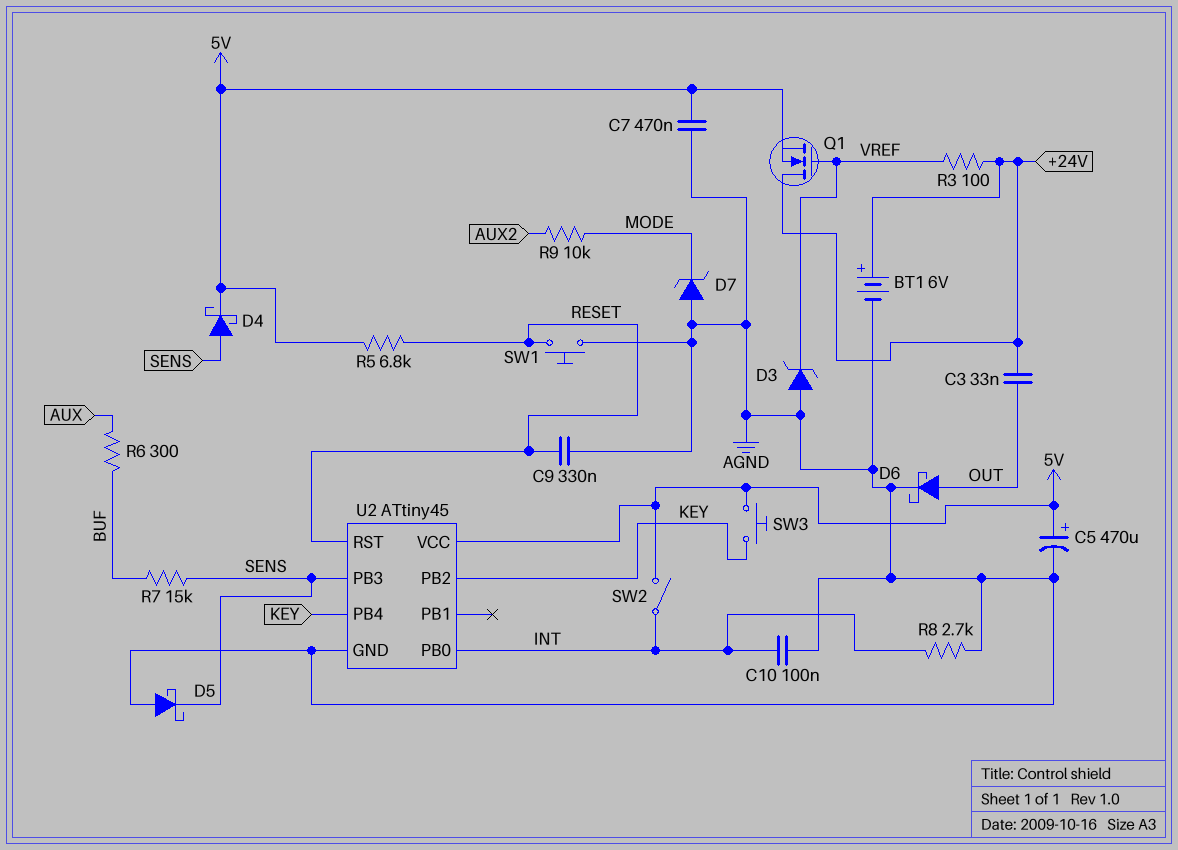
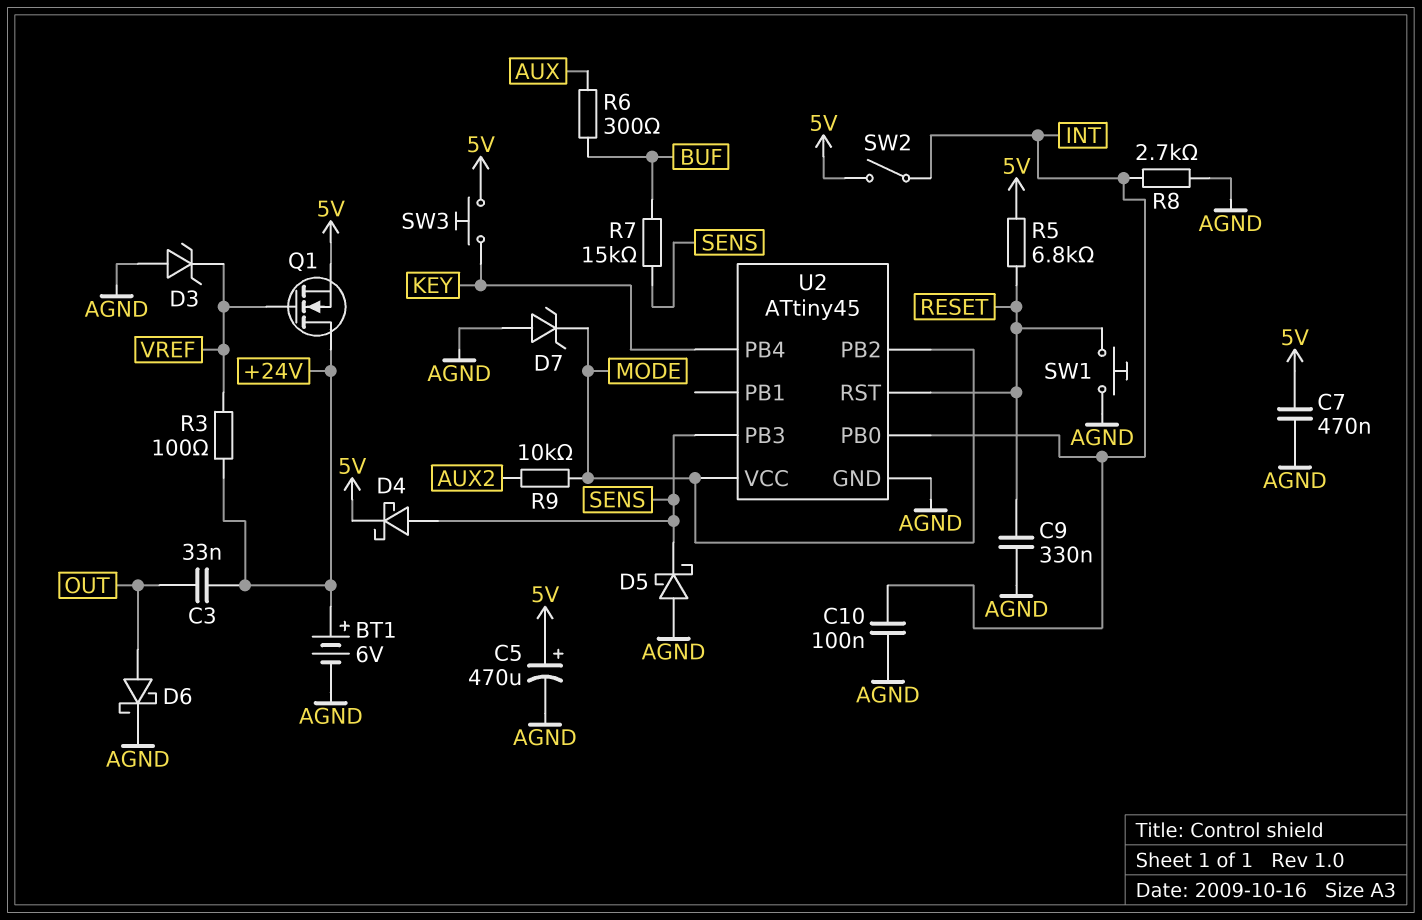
U2 pin PB2: KEY -> MODE
U2 pin VCC: 5V -> MODE

